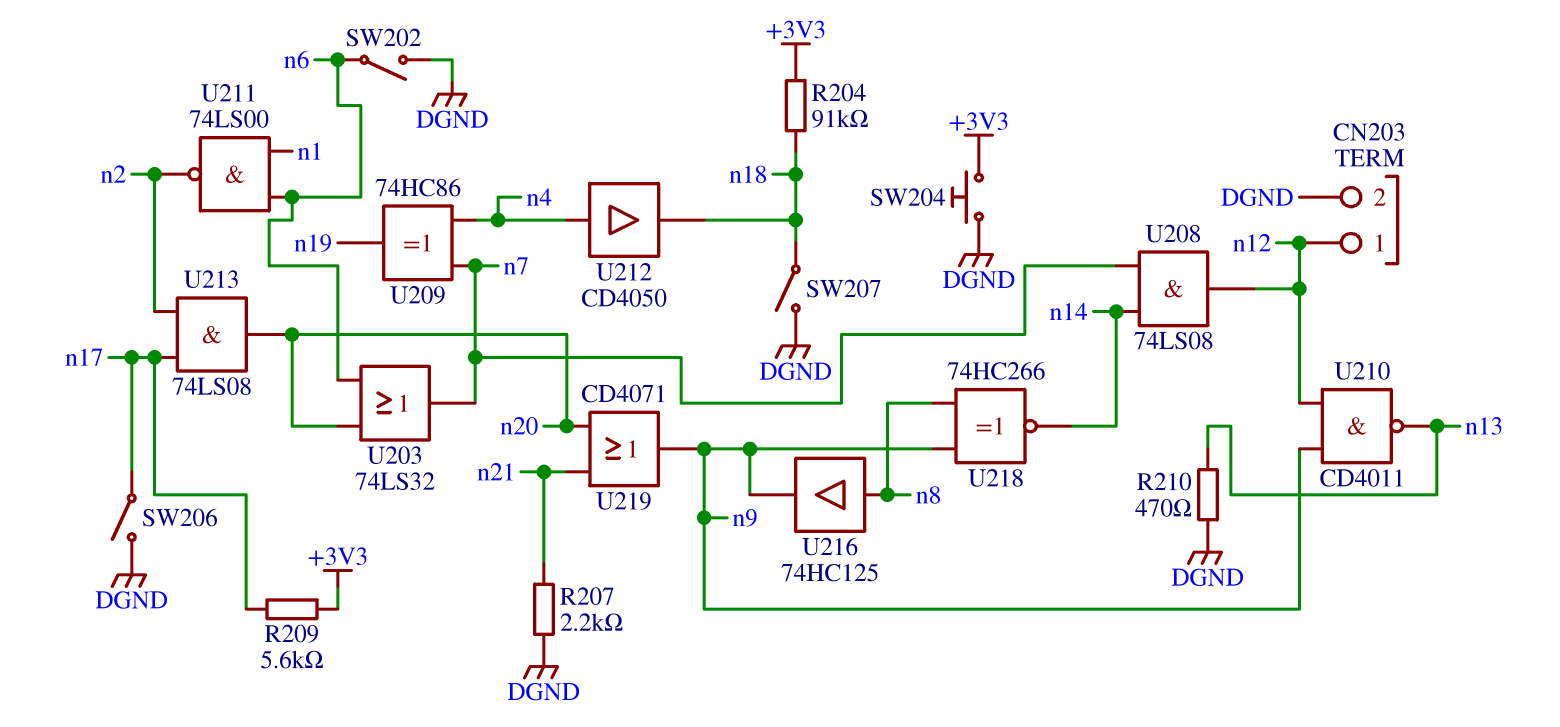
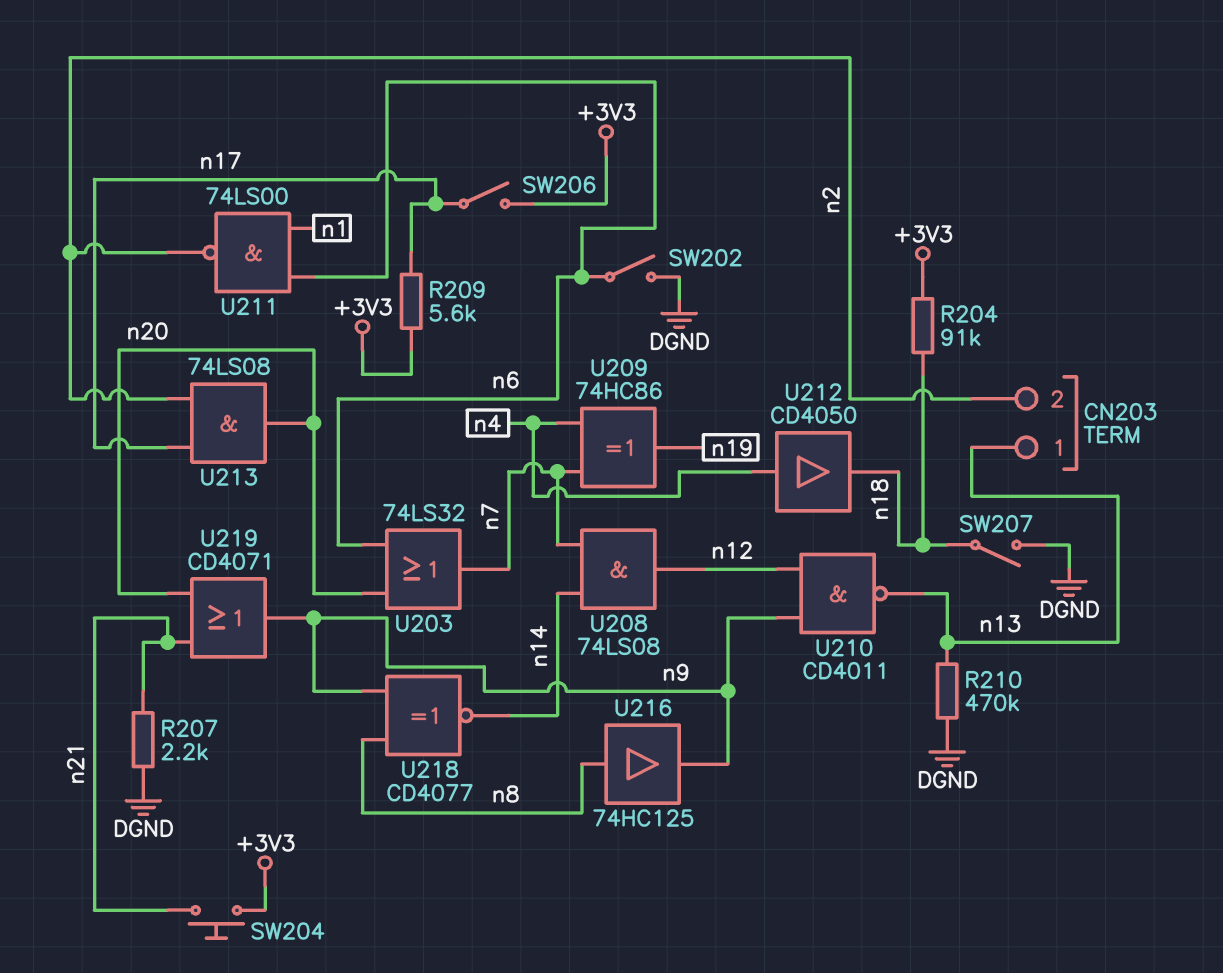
CN203 pin 1: n12 -> n13
CN203 pin 2: DGND -> n2
R210: 470 (DGND, n13) -> 470k (DGND, n13)
SW204: button (+3V3, DGND) -> button (+3V3, n21)
SW206: switch (DGND, n17) -> switch (+3V3, n17)
U218: XNOR 74HC266 (in n8, in n9, out n14) -> XNOR CD4077 (in n8, in n9, out n14)

